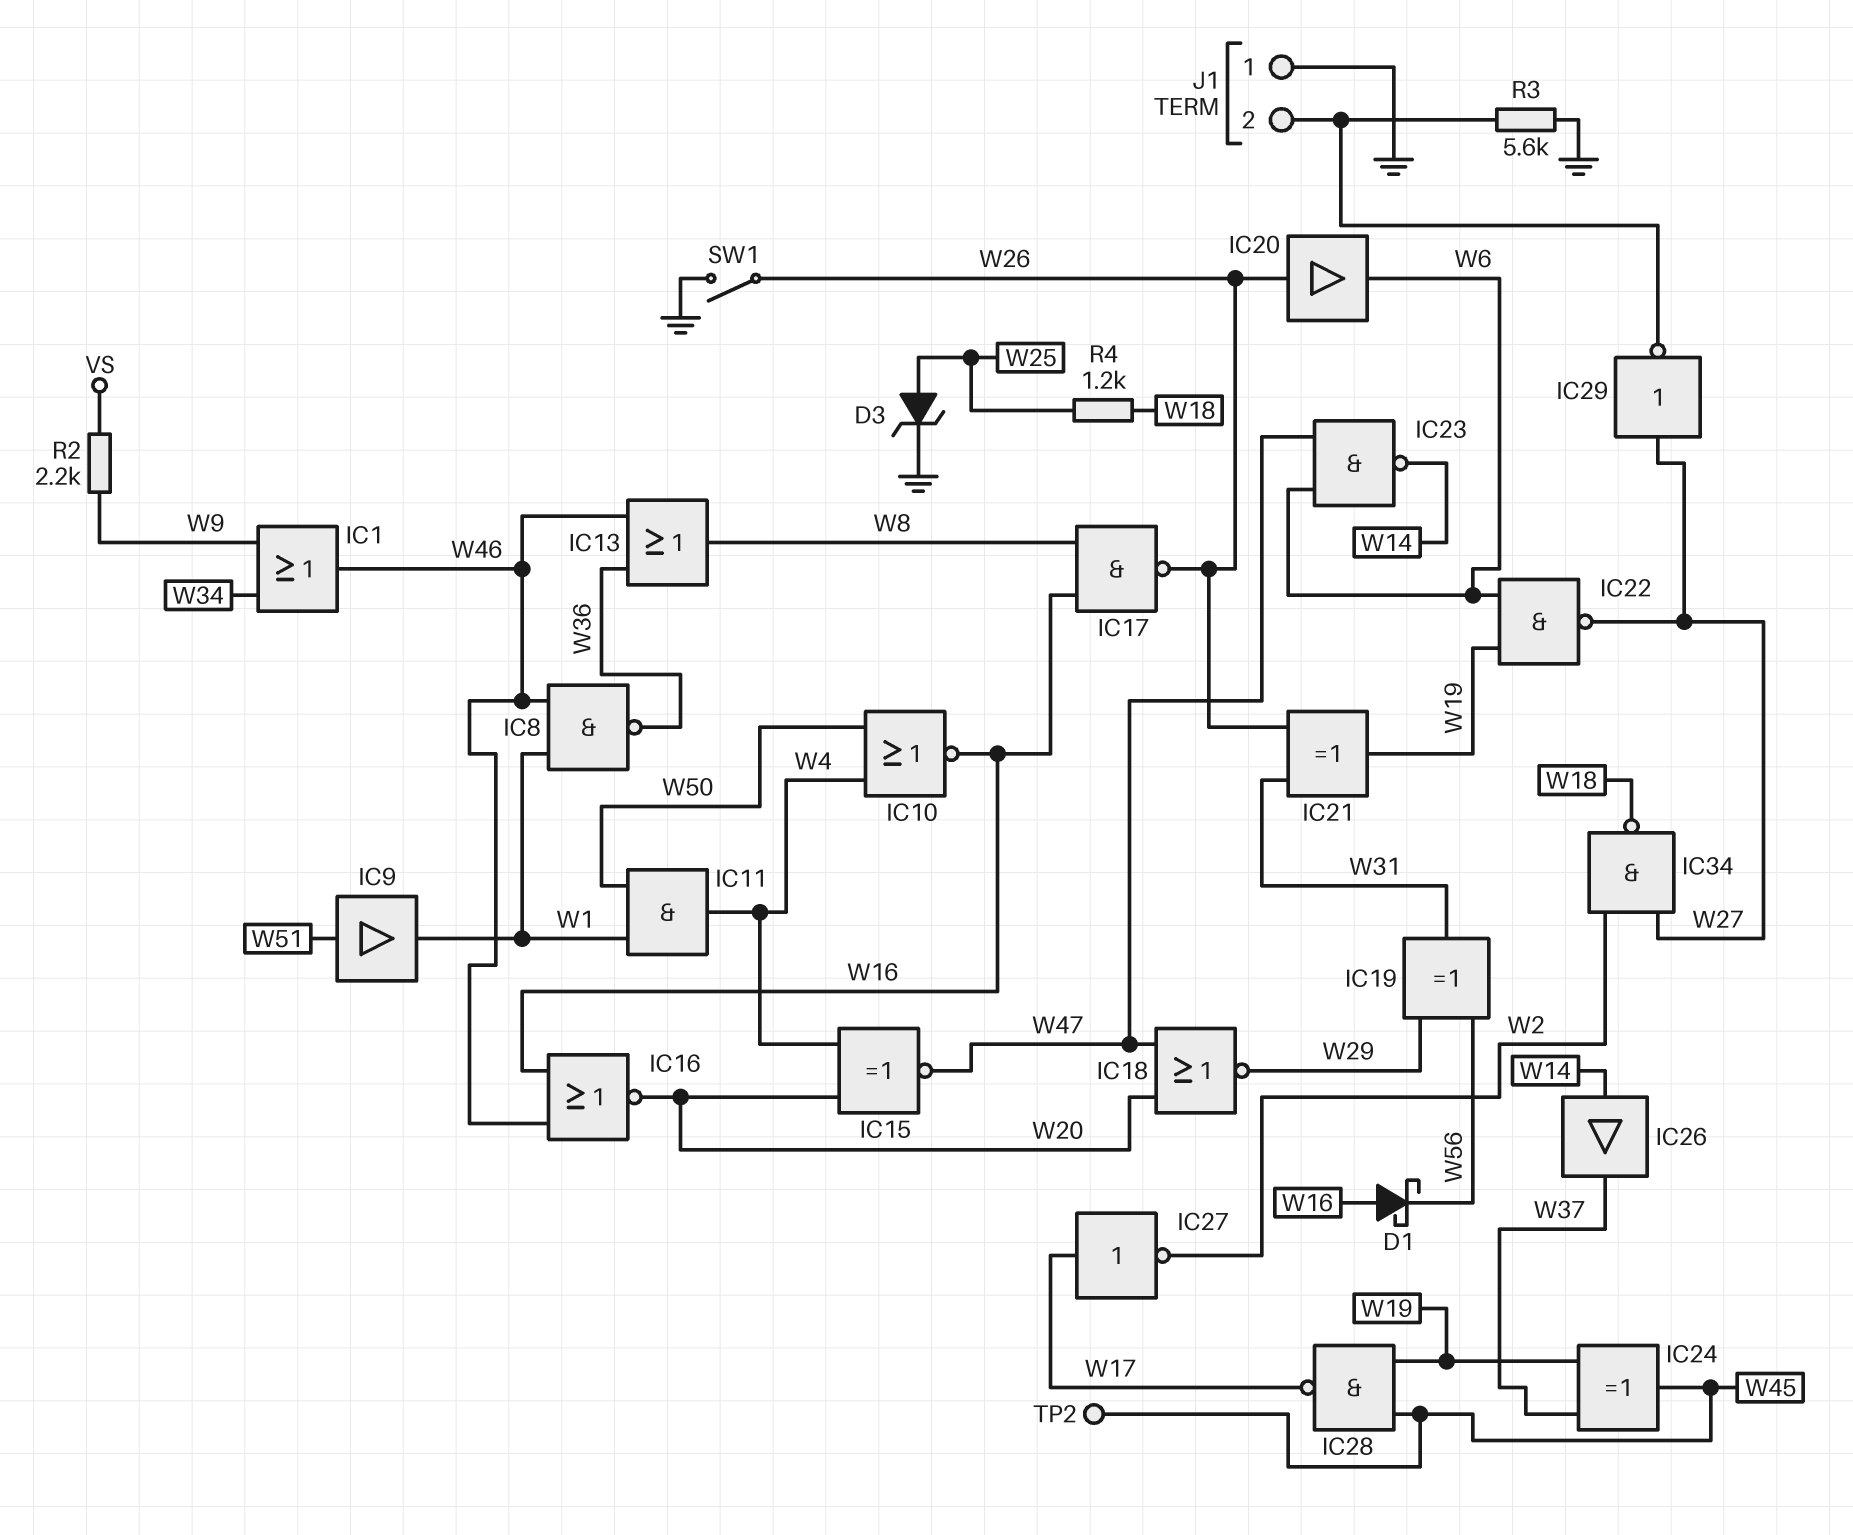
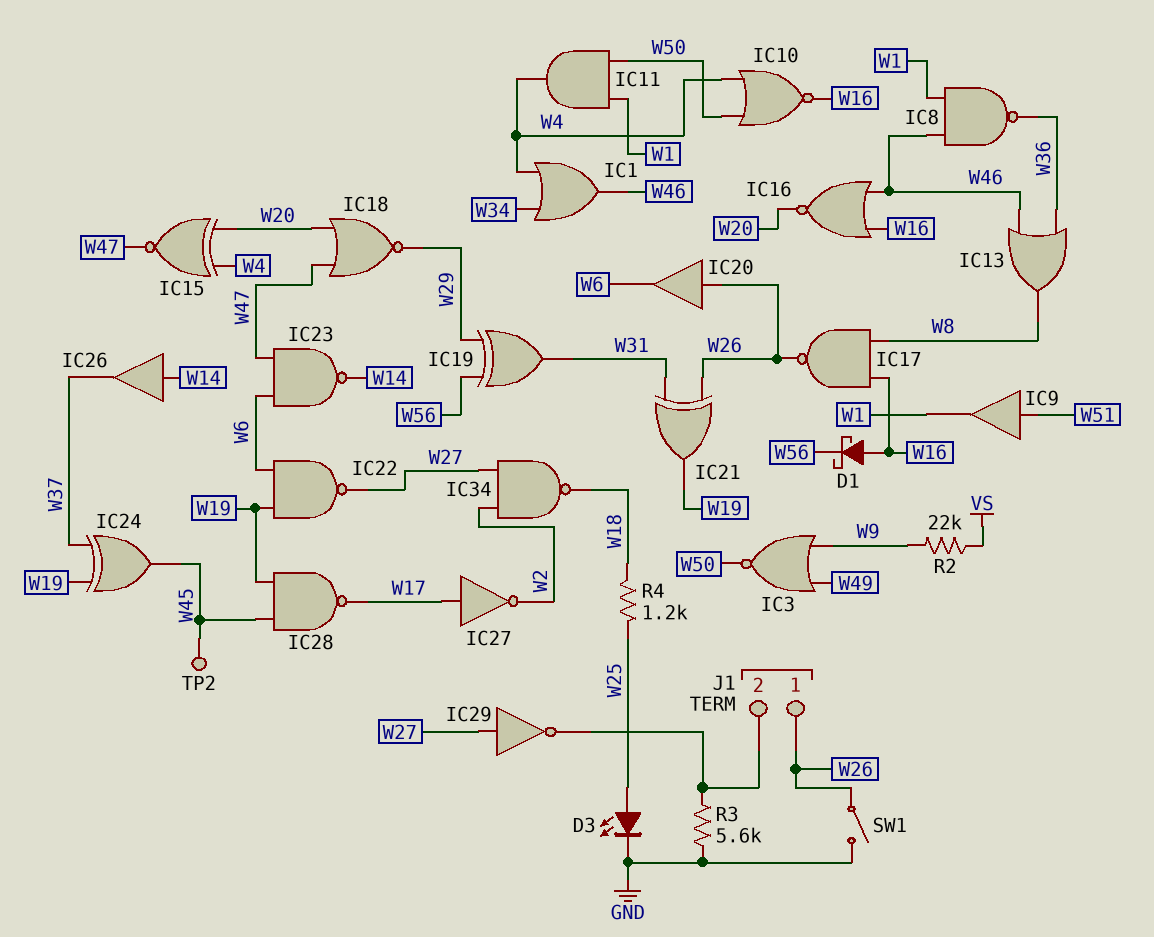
D3: zener (A W25, K GND) -> LED (A W25, K GND)
IC1: OR (in W9, in W34, out W46) -> OR (in W4, in W34, out W46)
IC3: none -> NOR (in W9, in W49, out W50)
J1 pin 1: GND -> W26
R2: 2.2k (VS, W9) -> 22k (VS, W9)

